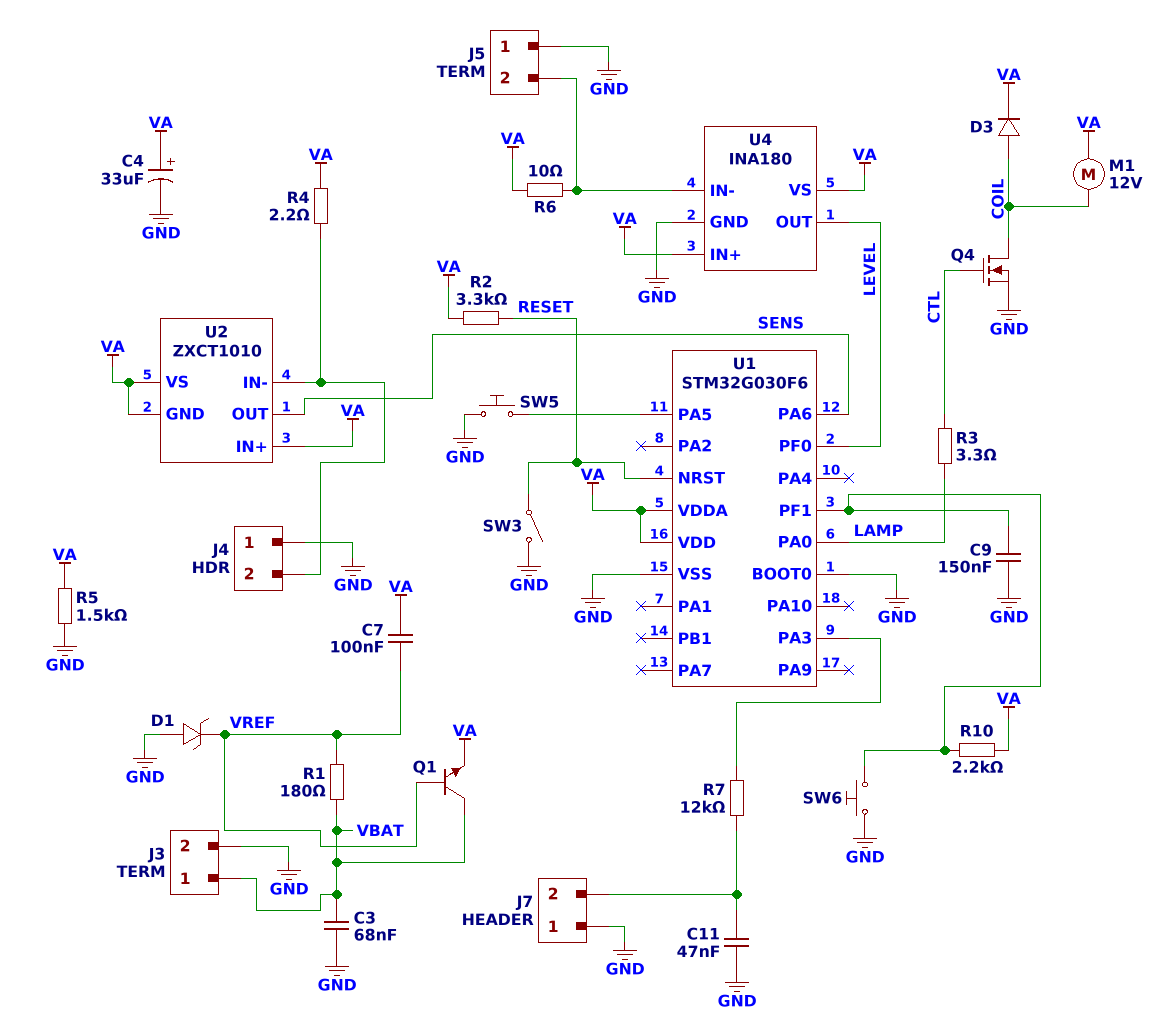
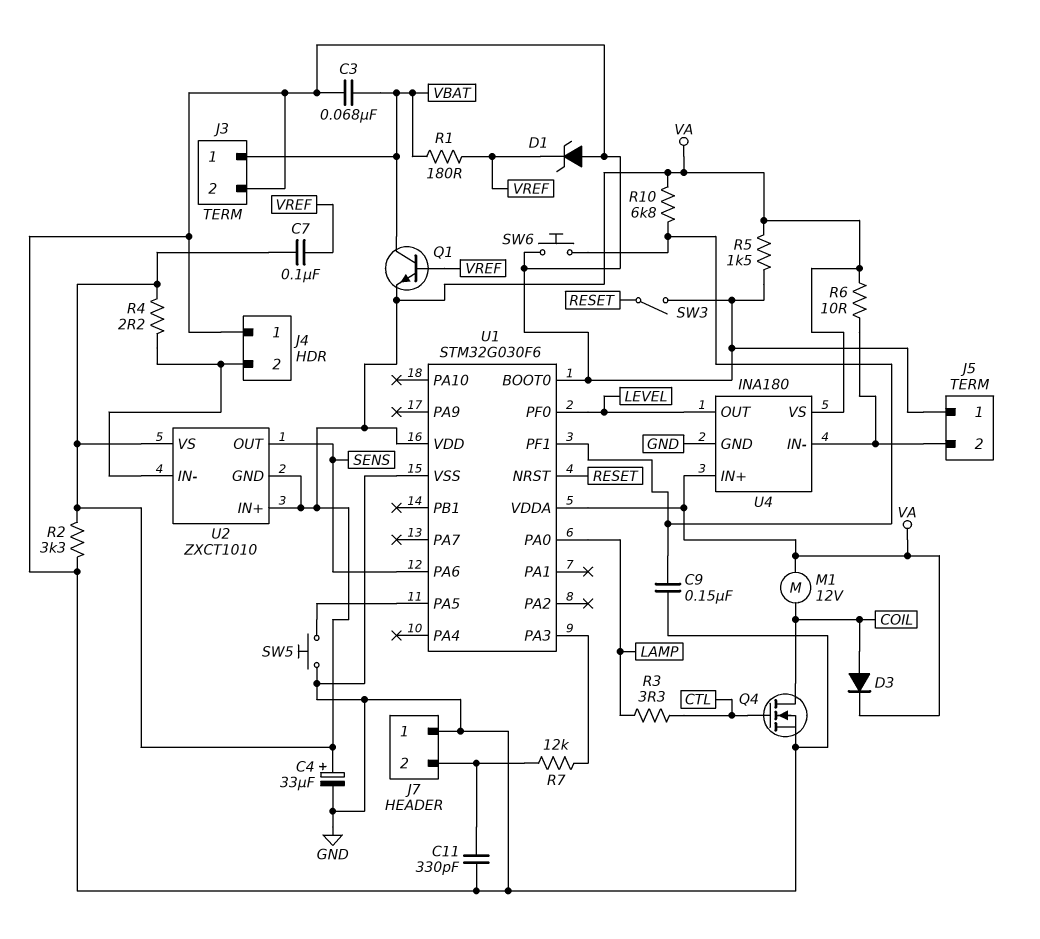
C11: 47nF (GND, J7/2) -> 330pF (GND, J7/2)
R2: 3.3k (RESET, VA) -> 3.3k (GND, VA)
R10: 2.2k (U1/PF1, VA) -> 6.8k (U1/PF1, VA)

